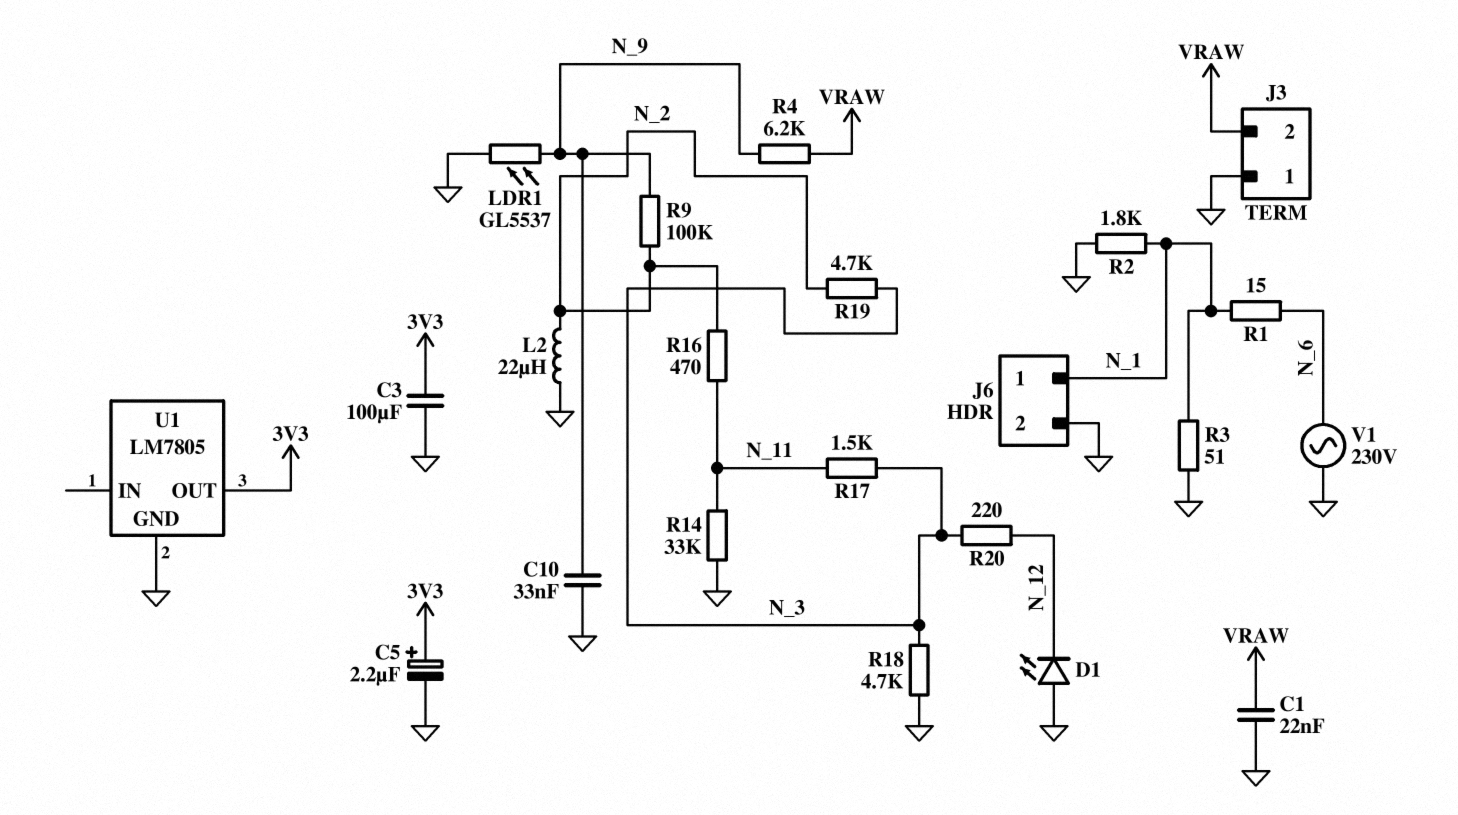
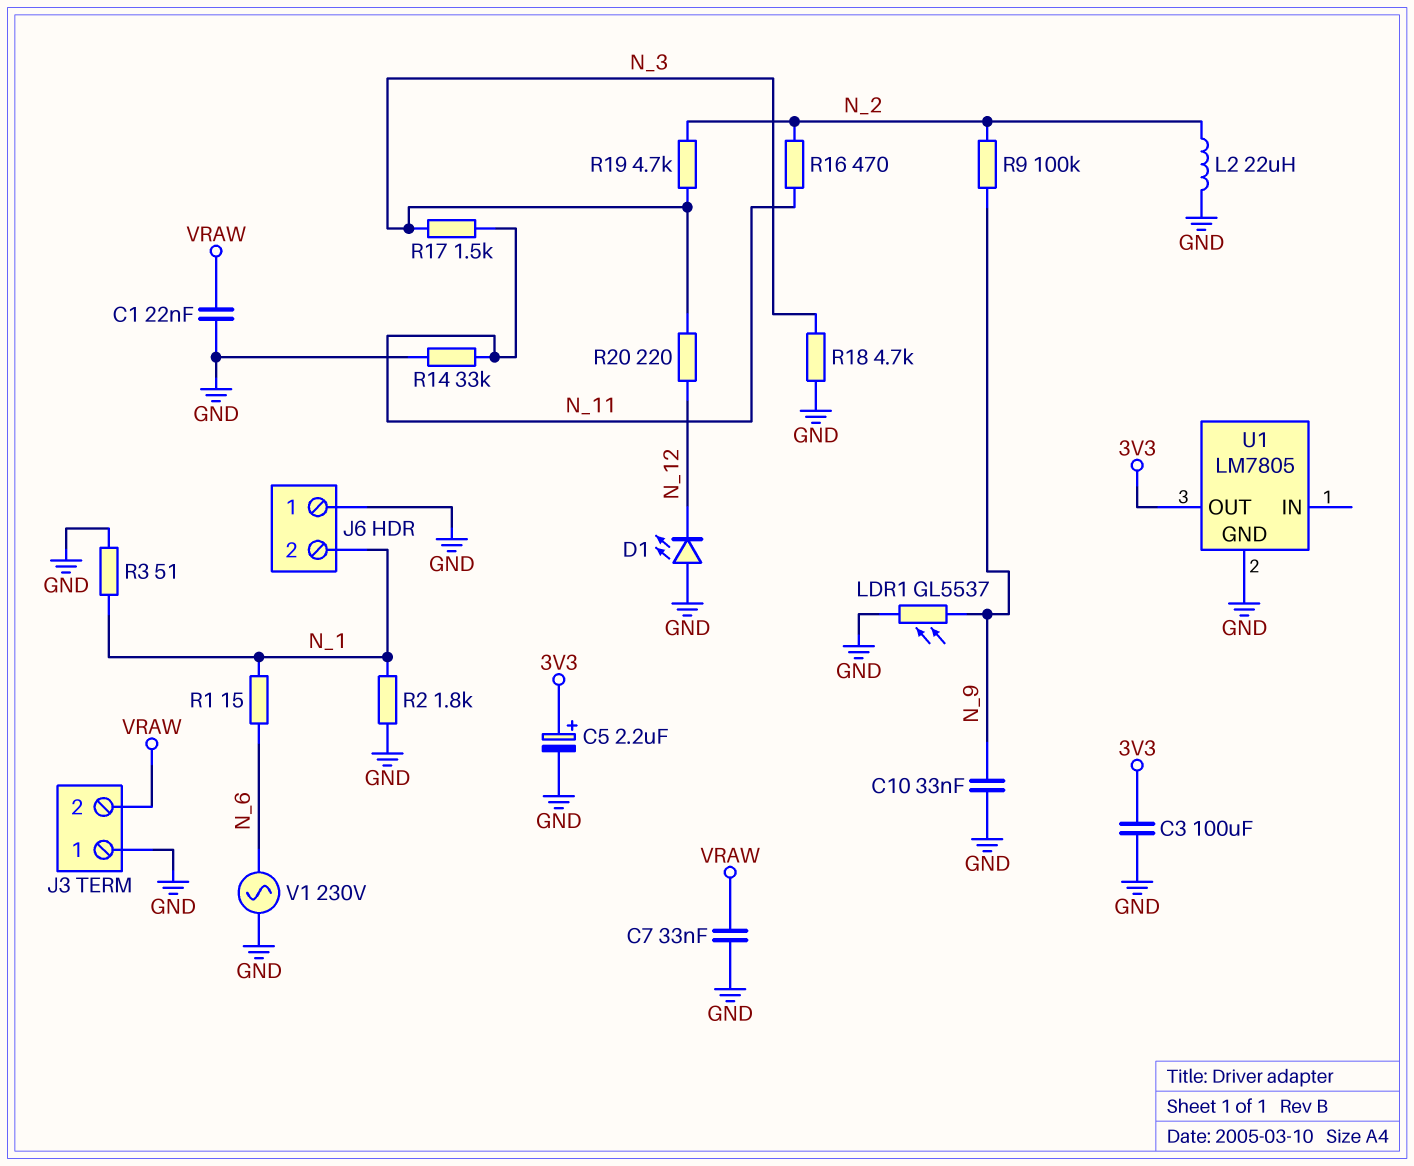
C7: none -> 33nF (GND, VRAW)
J6 pin 1: N_1 -> GND
J6 pin 2: GND -> N_1
R4: 6.2k (N_9, VRAW) -> none

